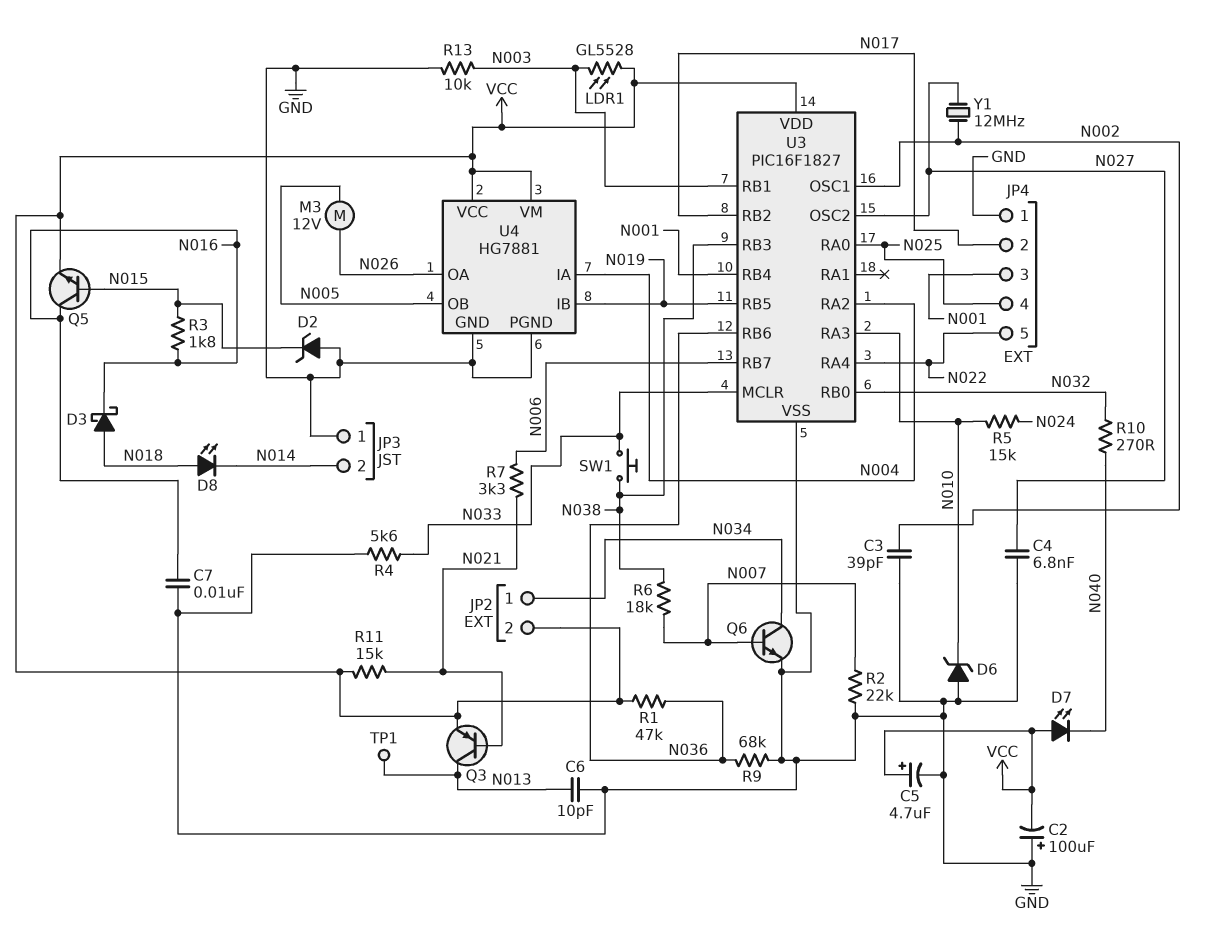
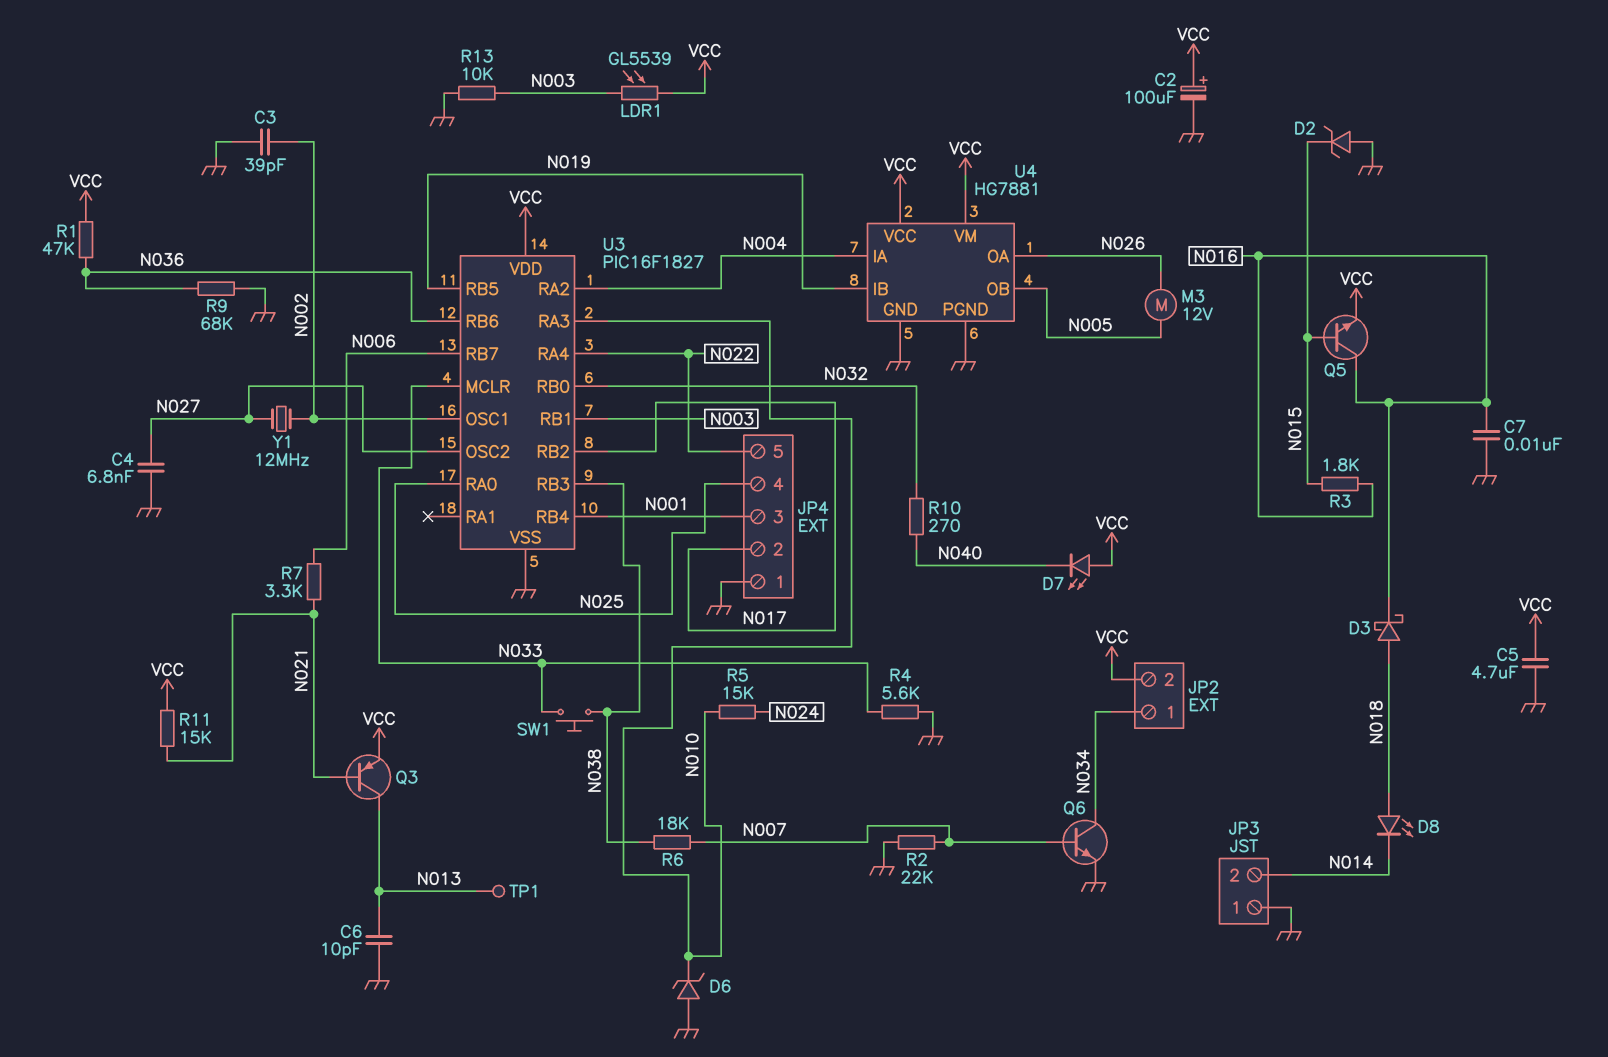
C2: 100uF (plus GND, minus VCC) -> 100uF (plus VCC, minus GND)
C5: 4.7uF (plus VCC, minus GND) -> 4.7uF (GND, VCC)
LDR1: GL5528 (N003, VCC) -> GL5539 (N003, VCC)

